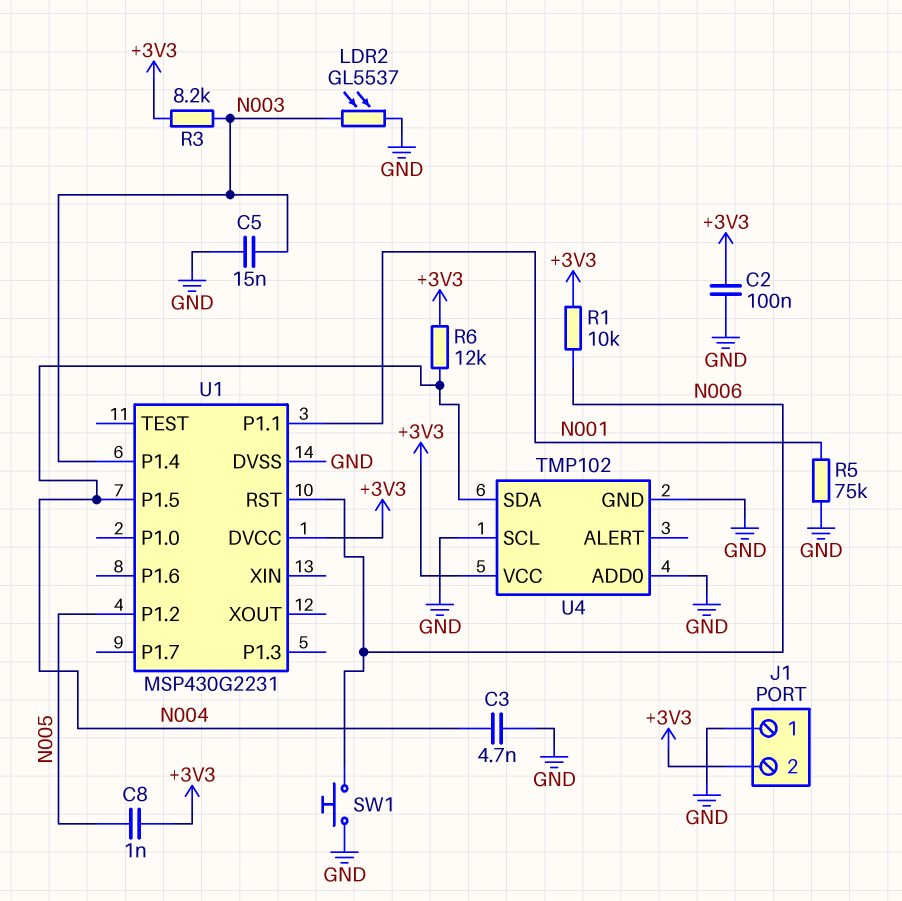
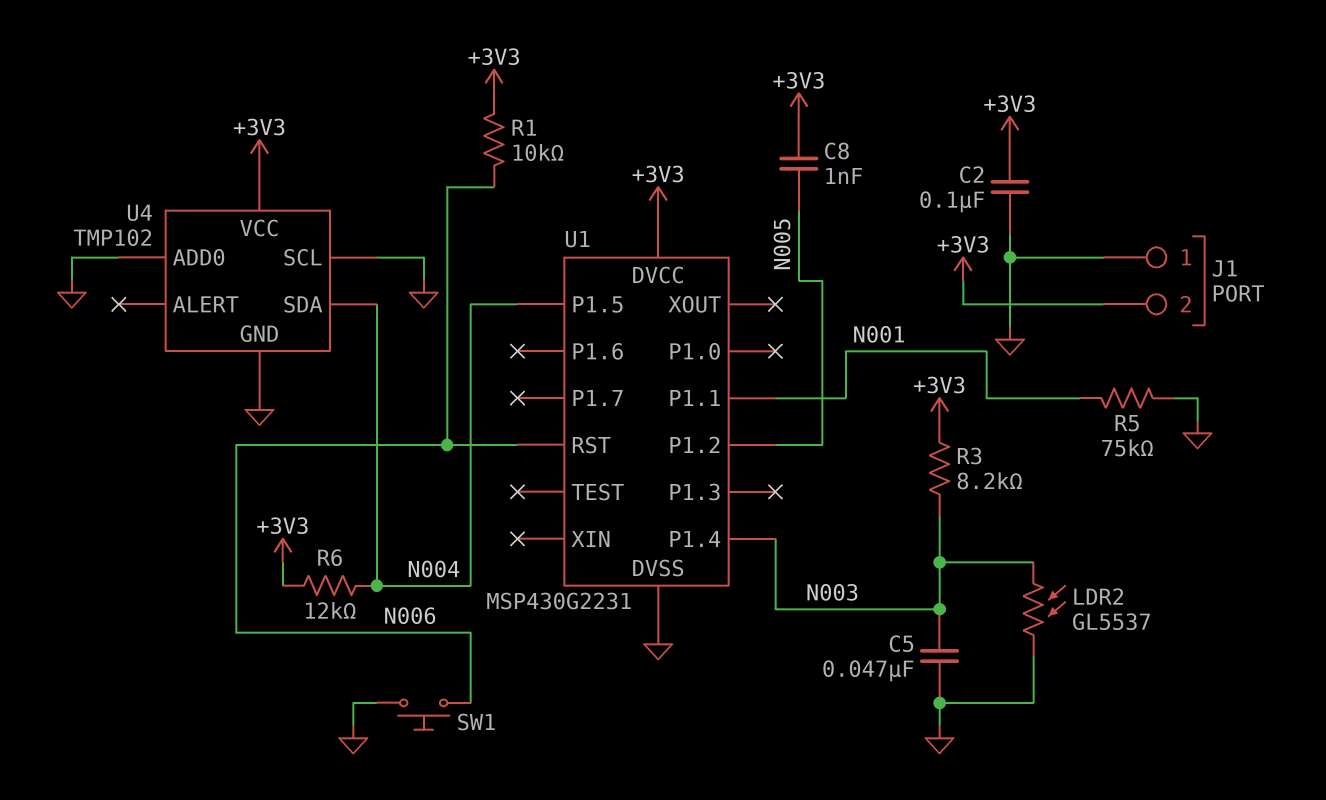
C3: 4.7nF (GND, N004) -> none
C5: 15nF (GND, N003) -> 47nF (GND, N003)

